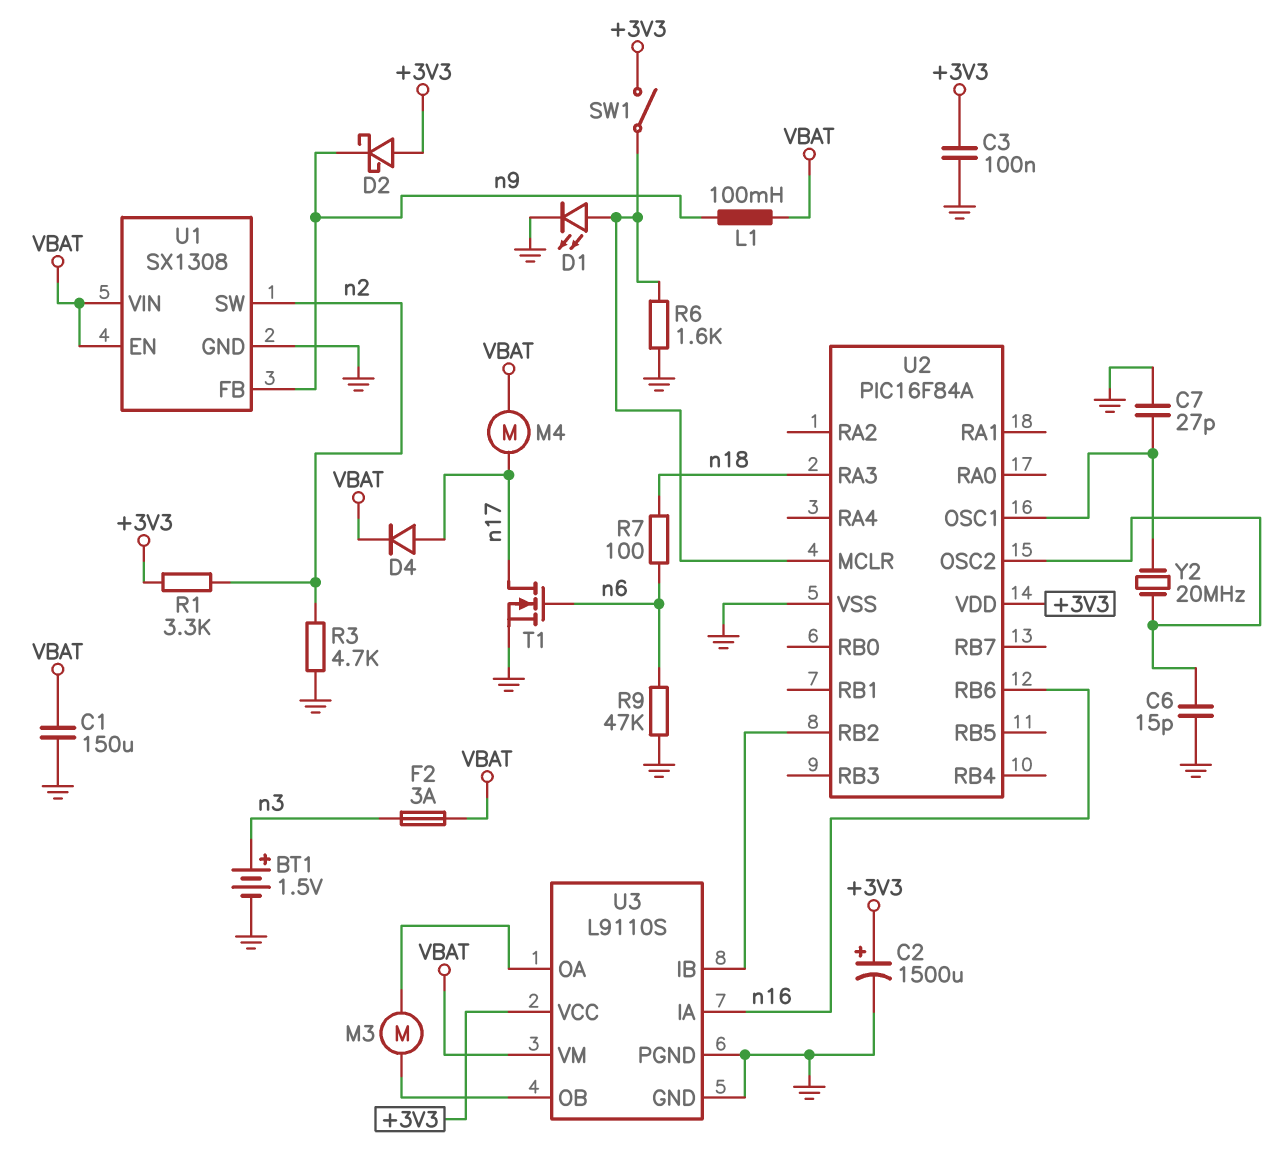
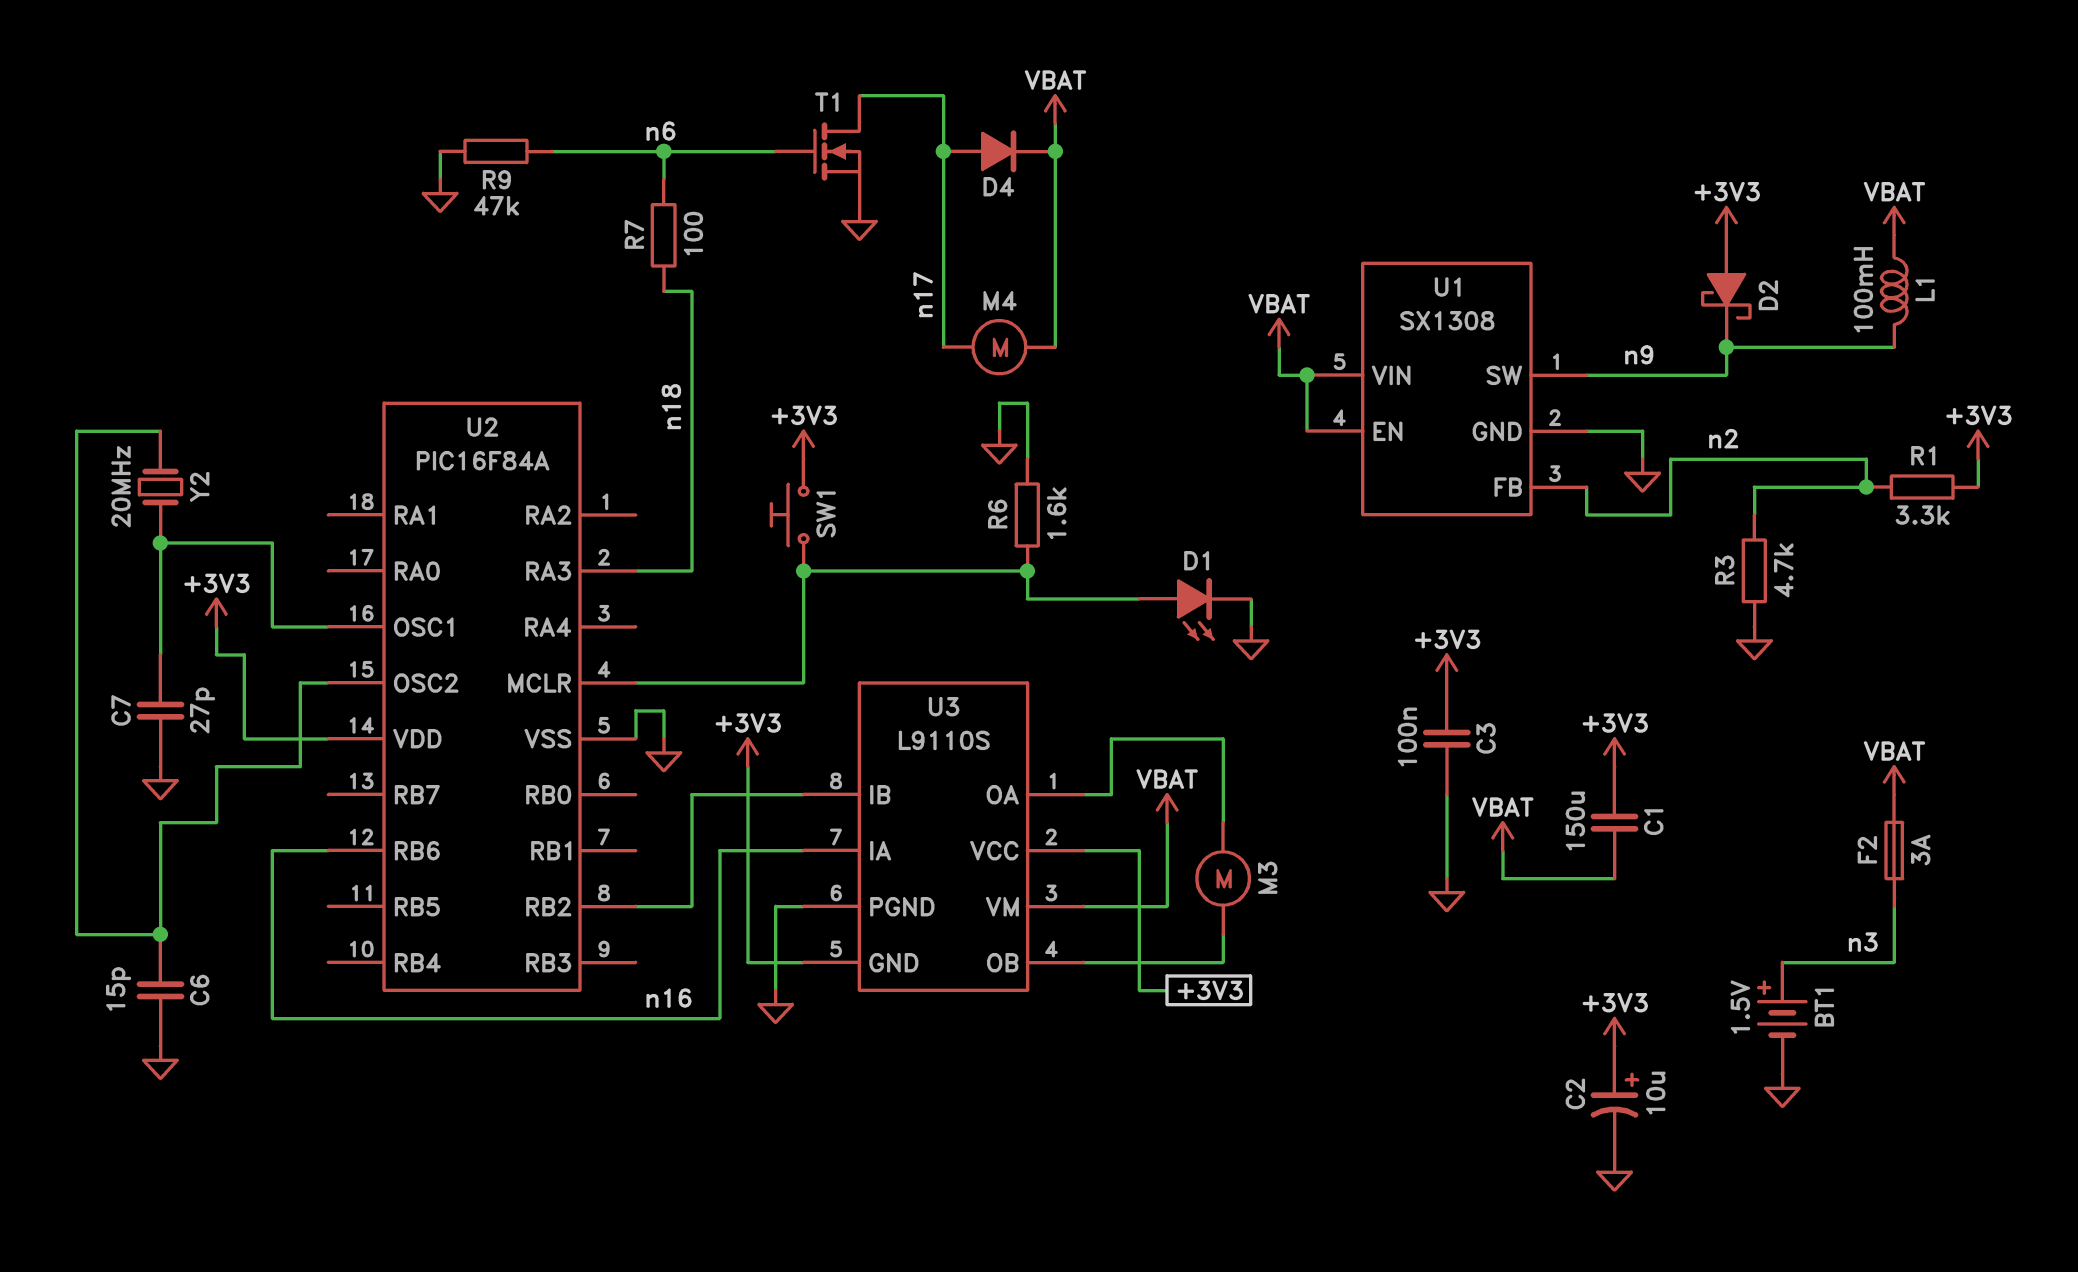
C1: 150uF (GND, VBAT) -> 150uF (+3V3, VBAT)
C2: 1500uF (plus +3V3, minus GND) -> 10uF (plus +3V3, minus GND)
SW1: switch (+3V3, U2/MCLR) -> button (+3V3, U2/MCLR)
U1 pin FB: n9 -> n2
U1 pin SW: n2 -> n9
U3 pin GND: GND -> +3V3

